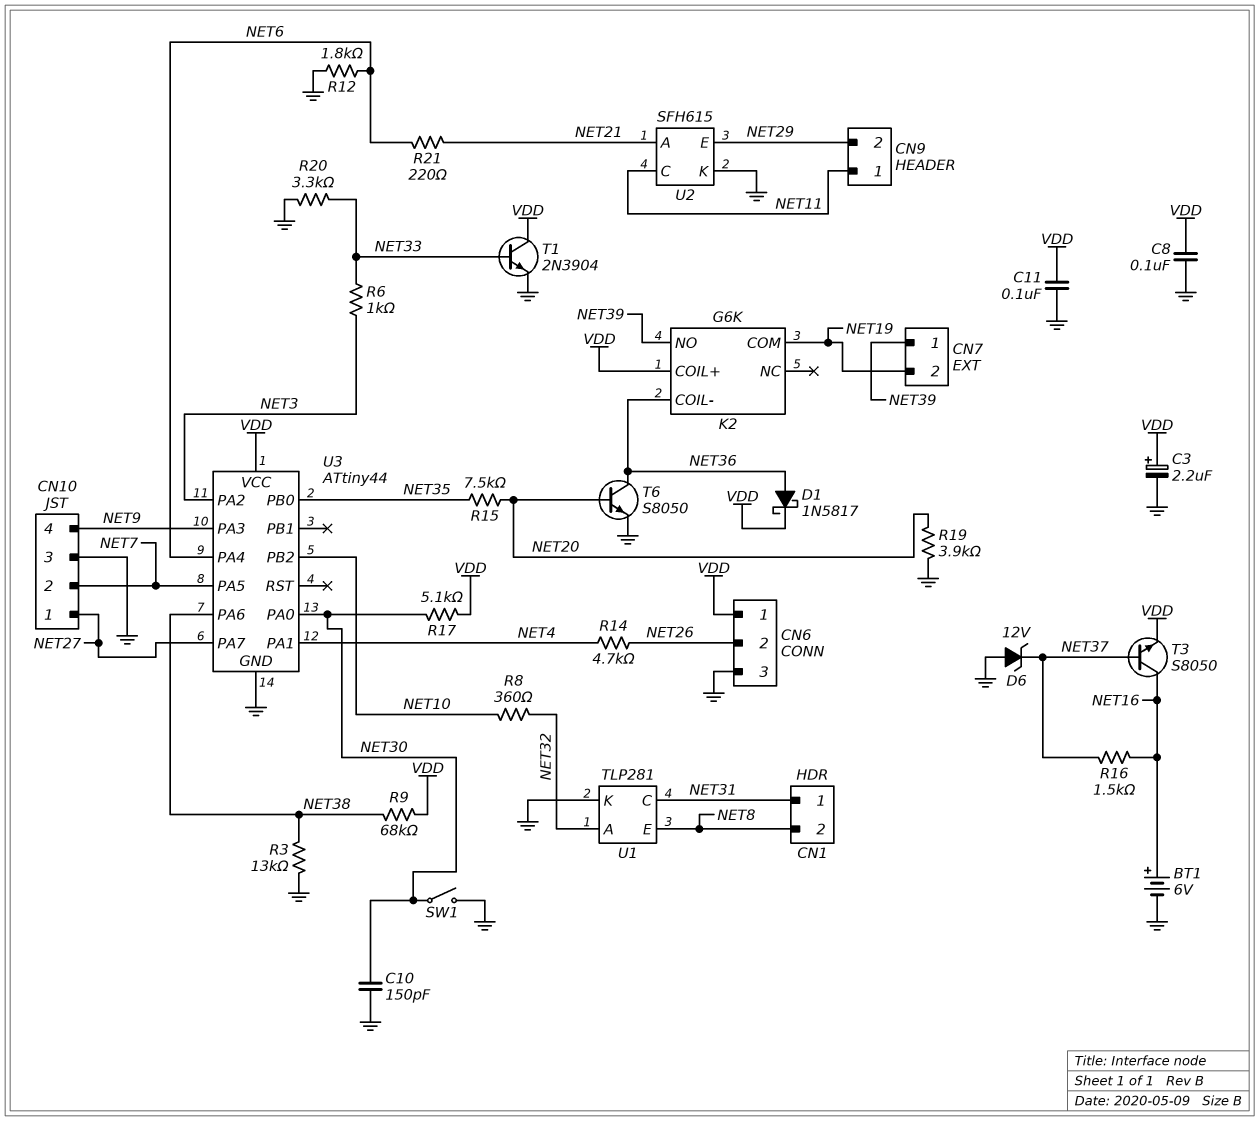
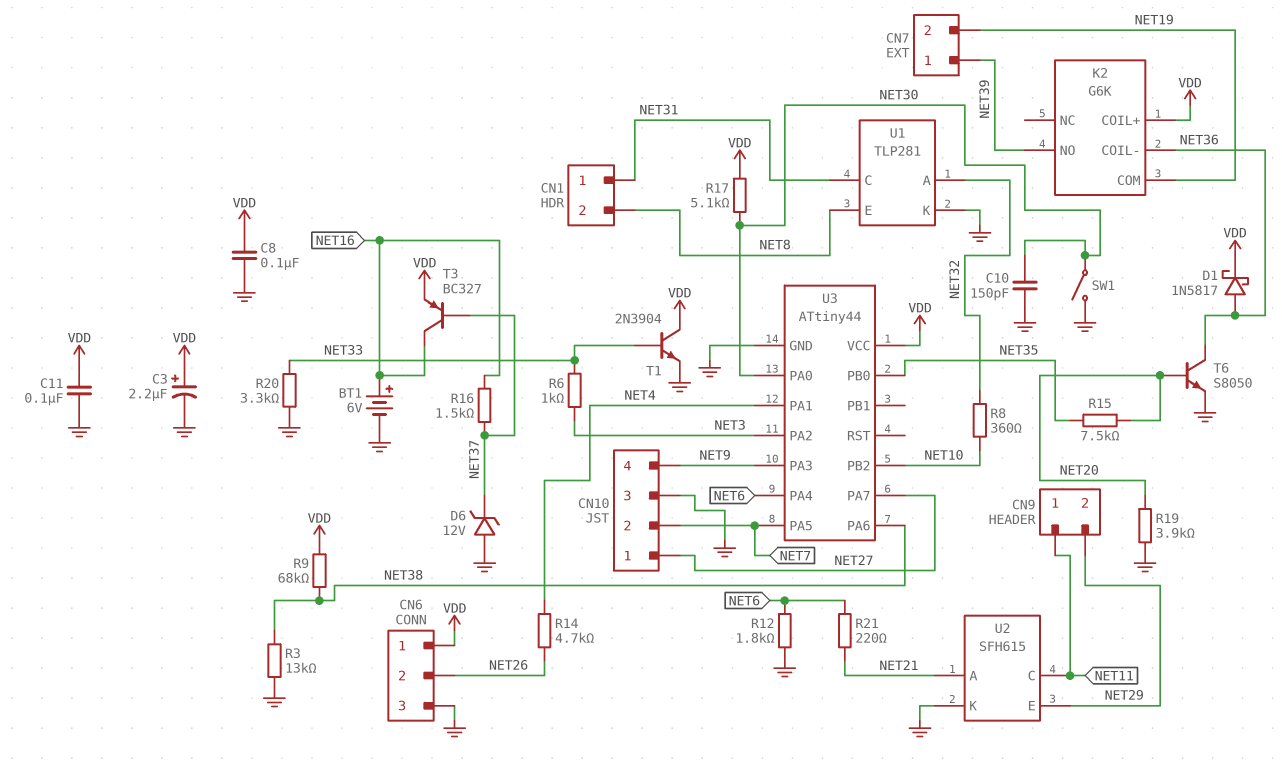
T3: NPN S8050 (B NET37, C NET16, E VDD) -> PNP BC327 (B NET37, C NET16, E VDD)

